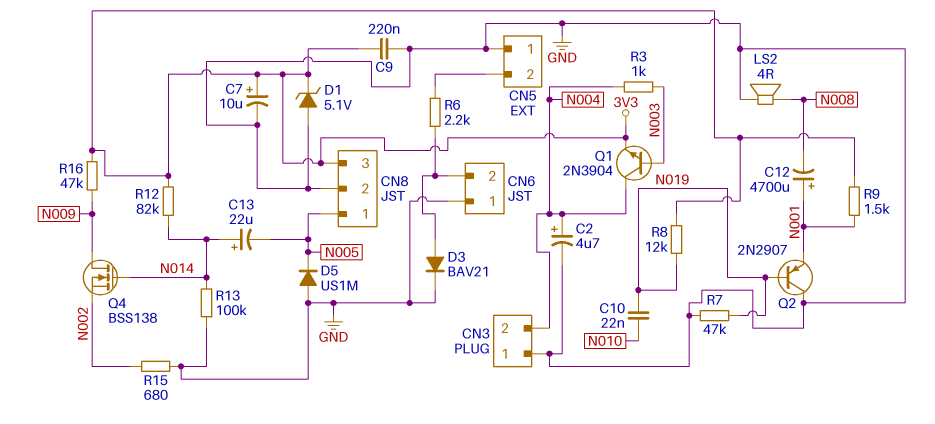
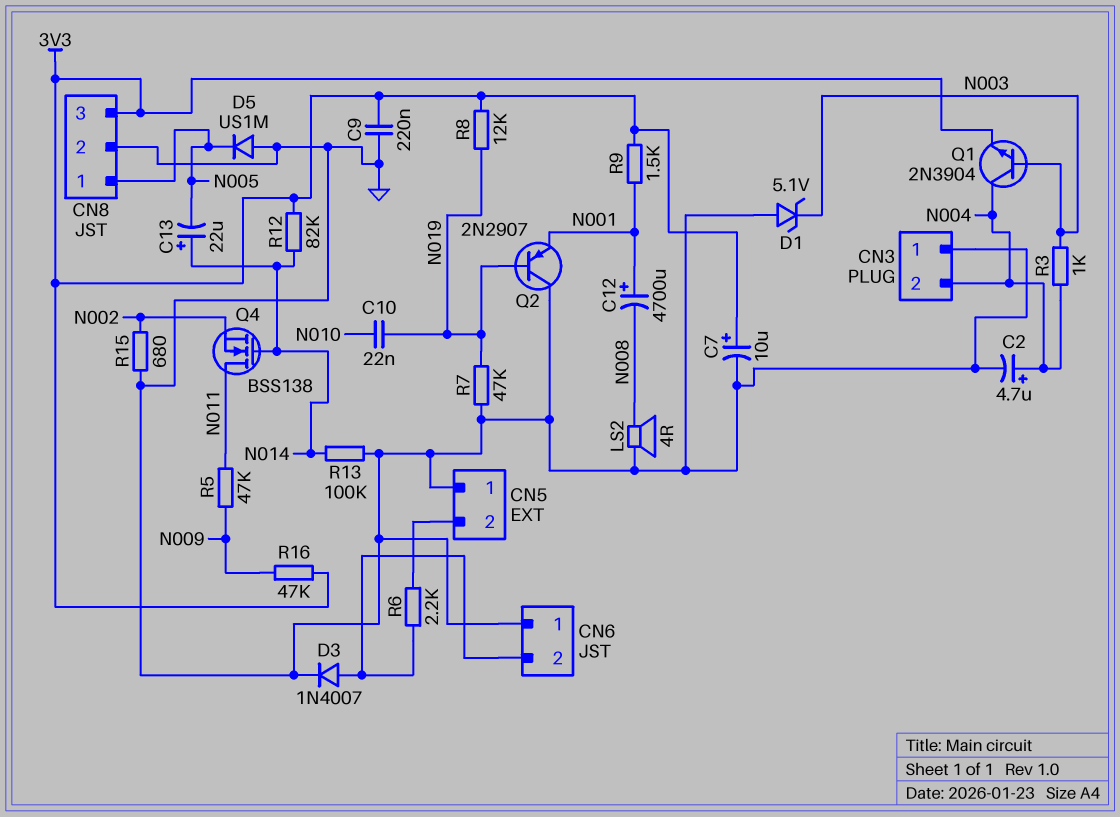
D1: zener 5.1V (A GND, K 3V3) -> zener 5.1V (A GND, K N003)
D3: diode BAV21 (A CN6/2, K GND) -> diode 1N4007 (A CN6/2, K GND)
Q4: NMOS BSS138 (G N014, D N009, S N002) -> NMOS BSS138 (G N014, D N011, S N002)
R5: none -> 47k (N009, N011)

